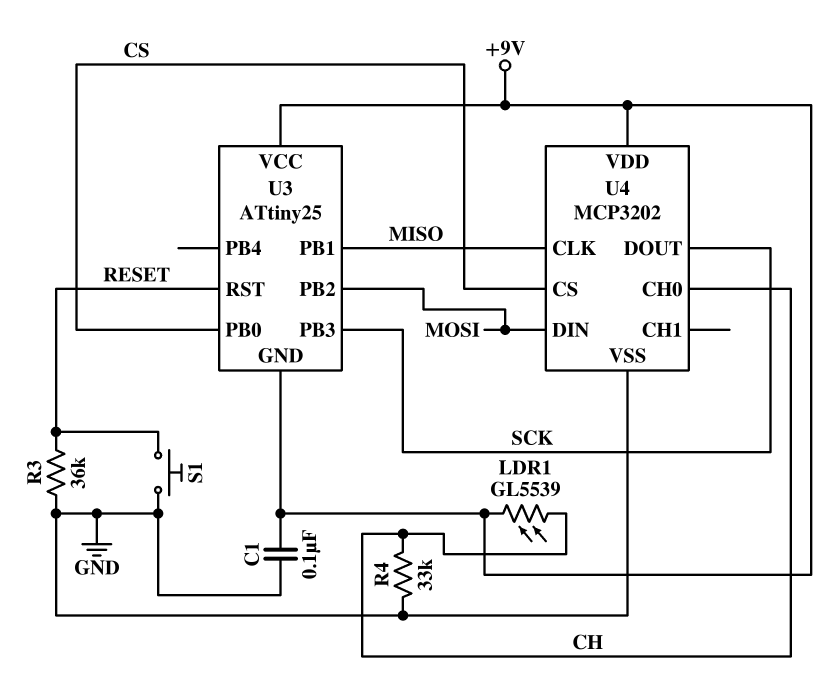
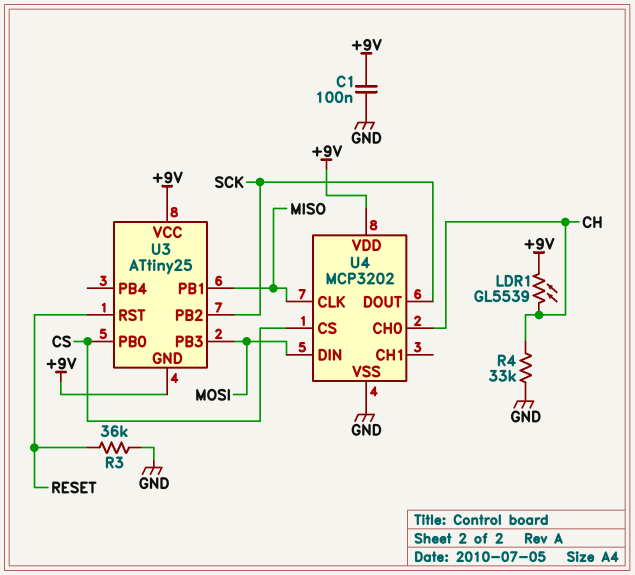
S1: button (GND, RESET) -> none
U3 pin PB2: MOSI -> SCK
U3 pin PB3: SCK -> MOSI

